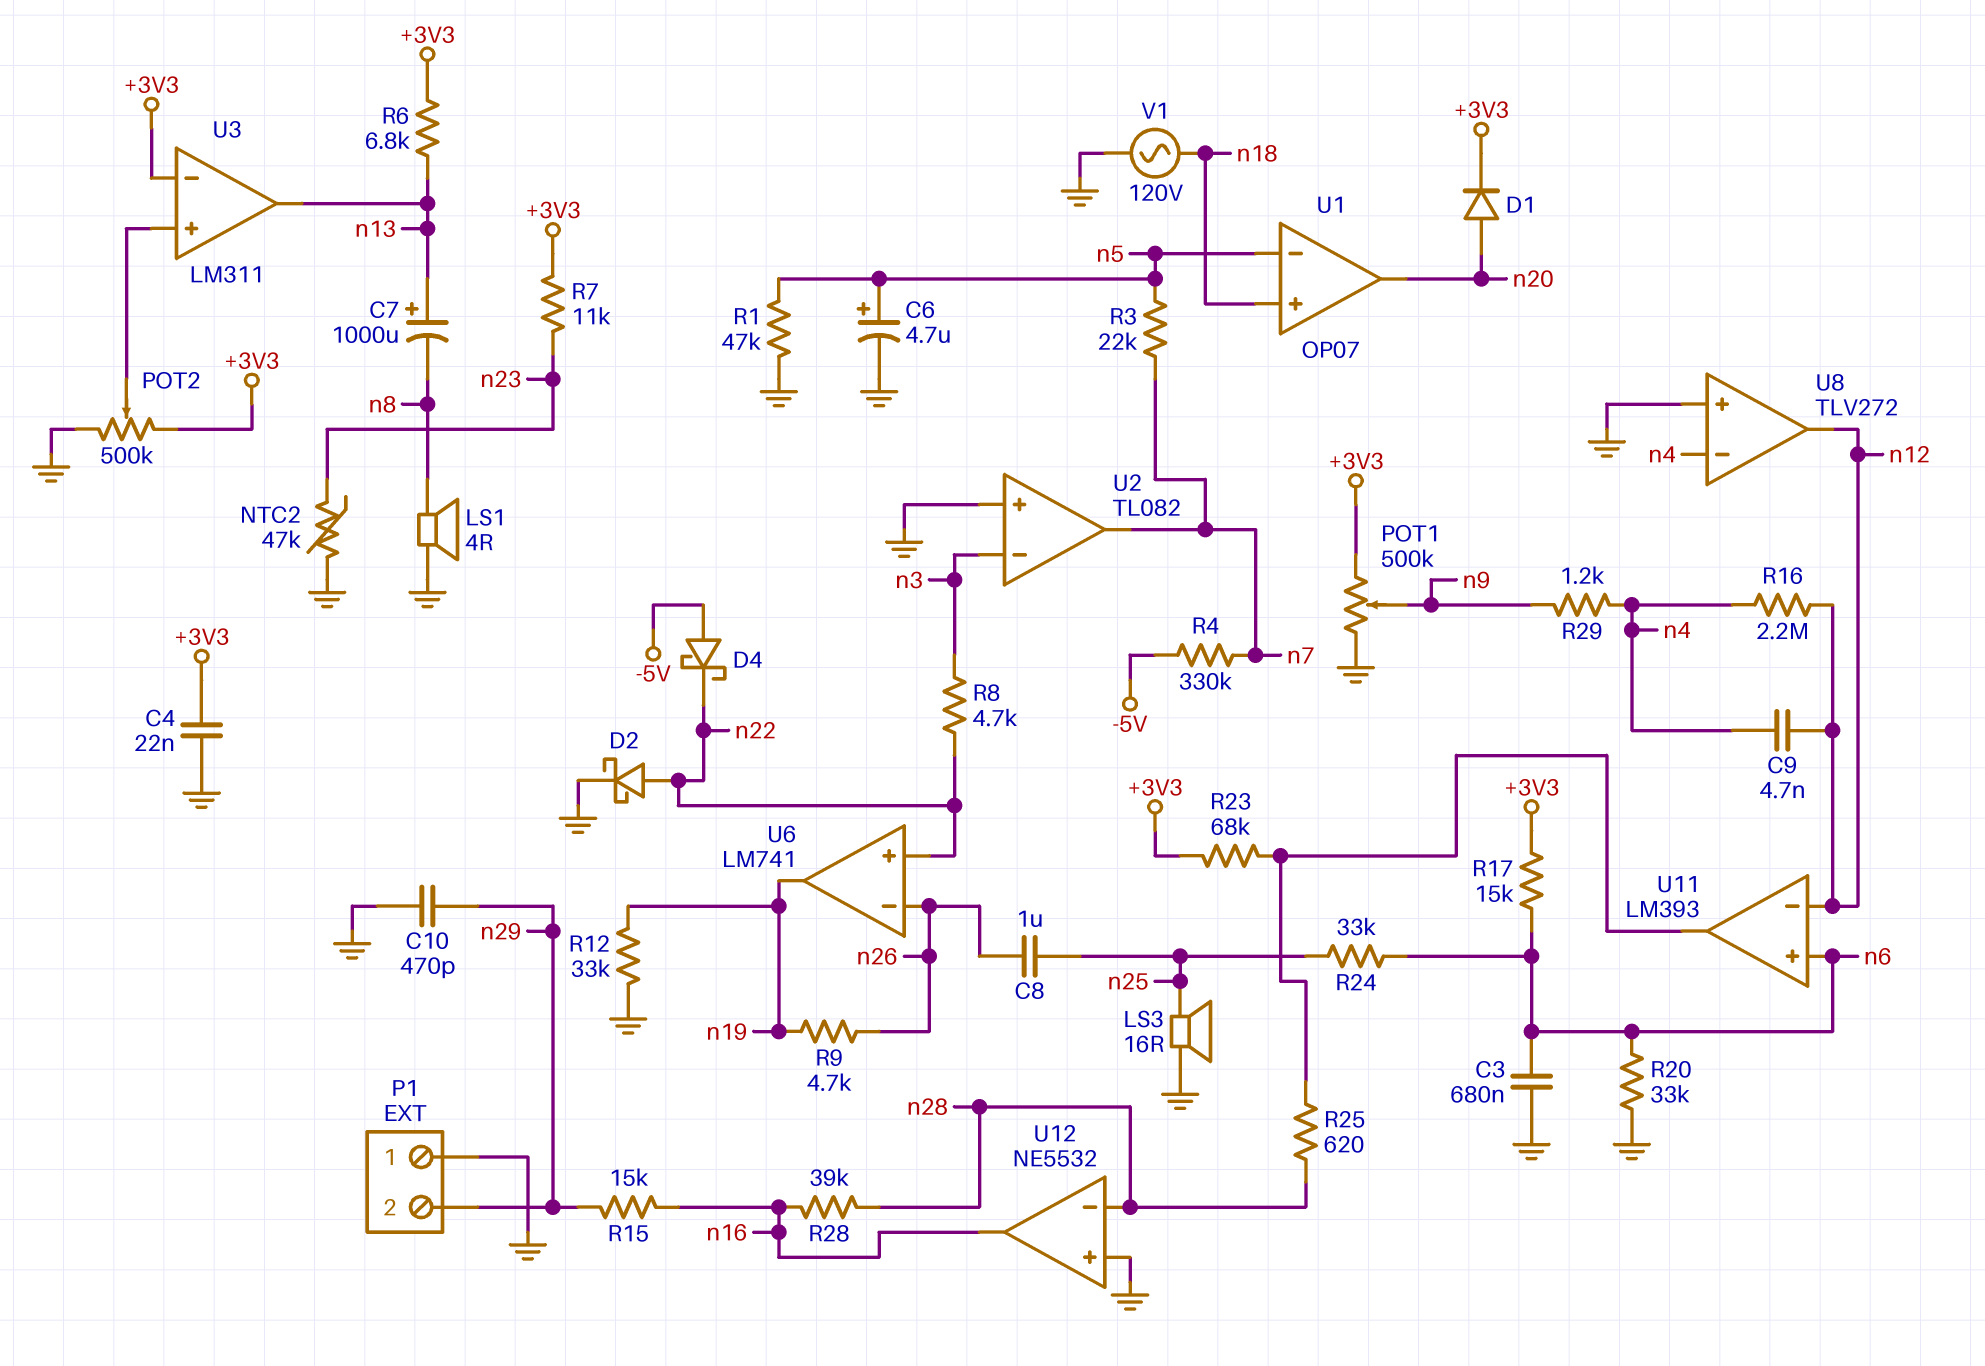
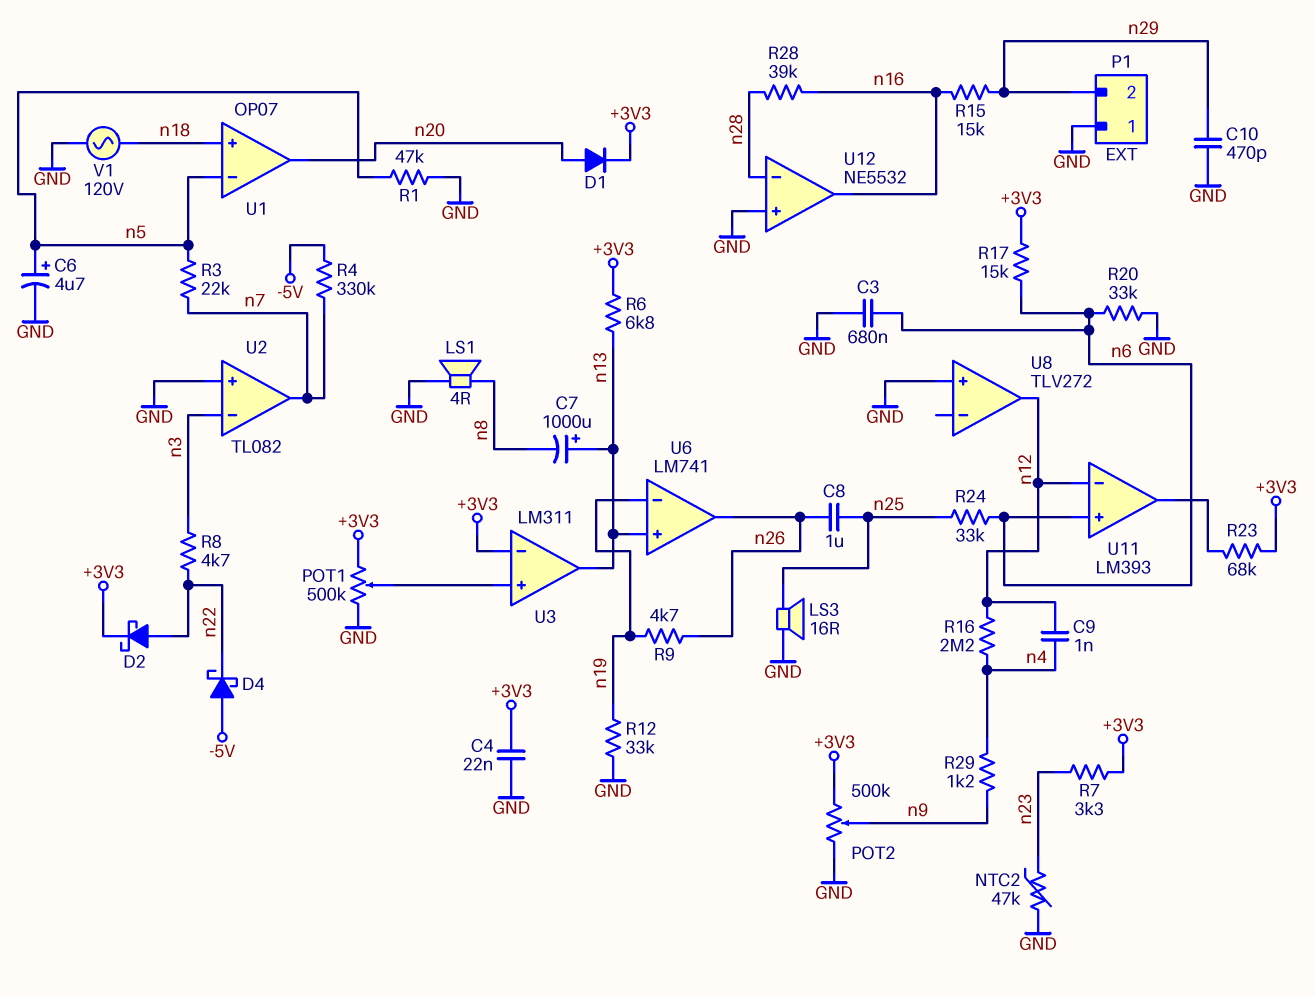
C9: 4.7nF (n4, n12) -> 1nF (n4, n12)
D2: schottky (A n22, K GND) -> schottky (A n22, K +3V3)
POT1: 500k (+3V3, GND, wiper n9) -> 500k (+3V3, GND, wiper U3/in+)
POT2: 500k (+3V3, GND, wiper U3/in+) -> 500k (+3V3, GND, wiper n9)
R7: 11k (+3V3, n23) -> 3.3k (+3V3, n23)
R25: 620 (U11/out, n28) -> none
U6 pin in+: n22 -> n13
U6 pin in-: n26 -> n19
U6 pin out: n19 -> n26
U8 pin in-: n4 -> none

